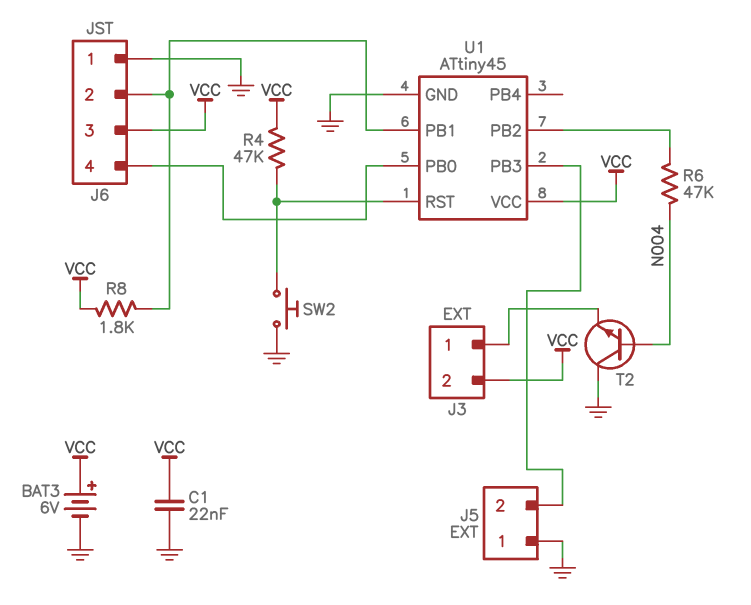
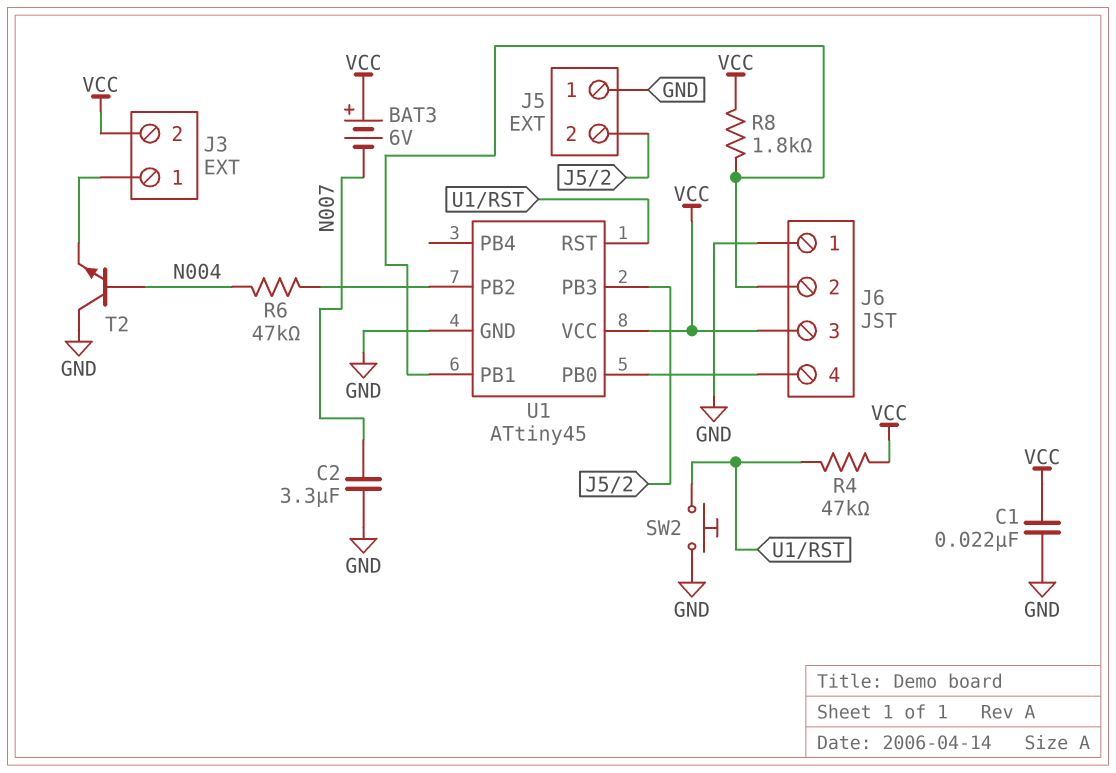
BAT3: 6V (plus VCC, minus GND) -> 6V (plus VCC, minus N007)
C2: none -> 3.3uF (GND, N007)

